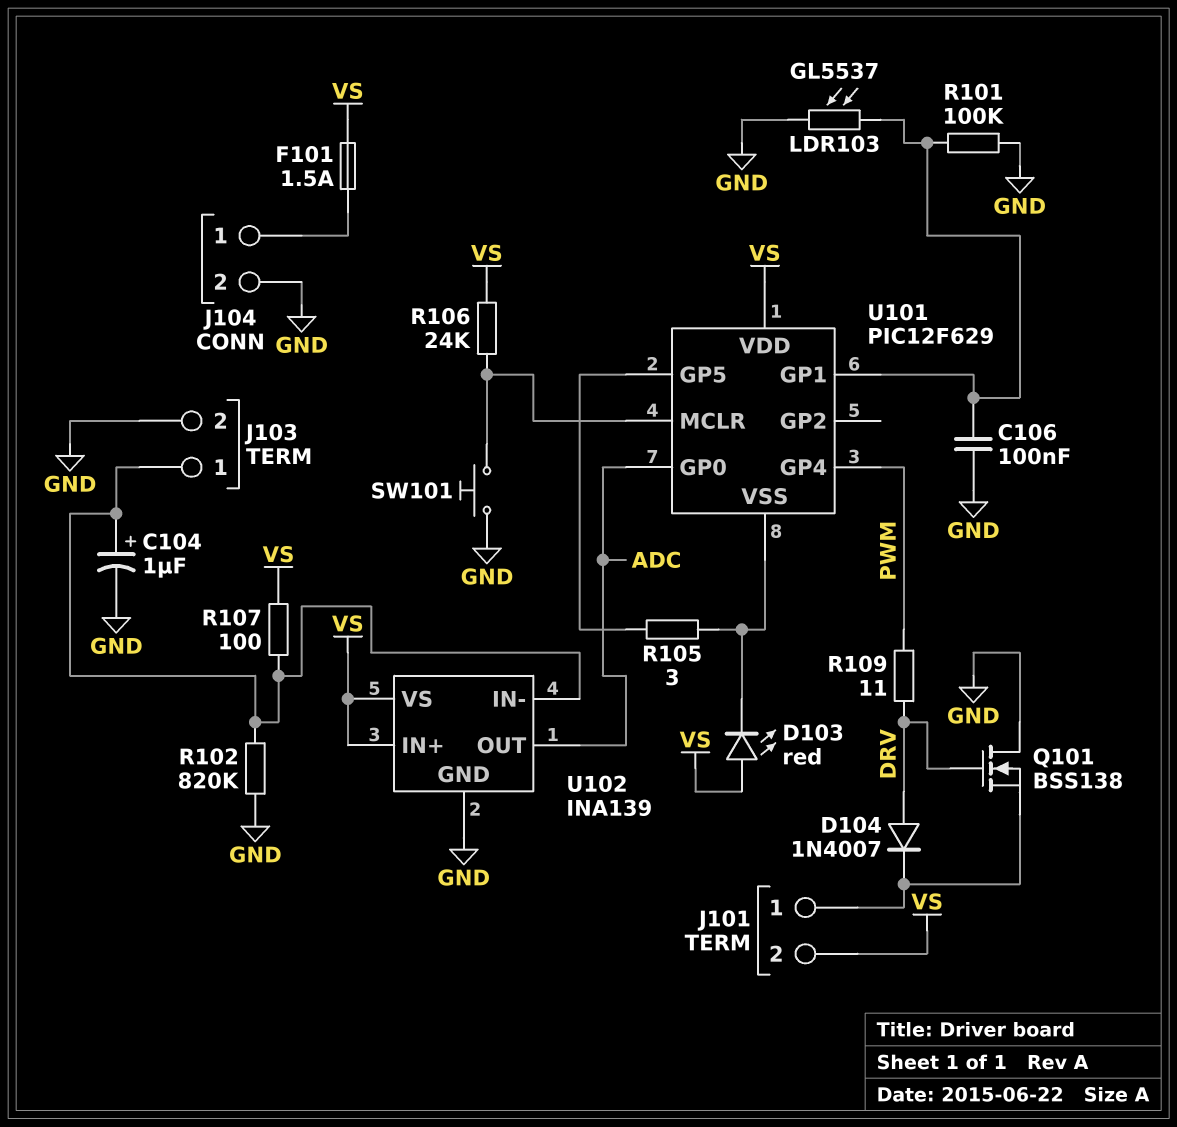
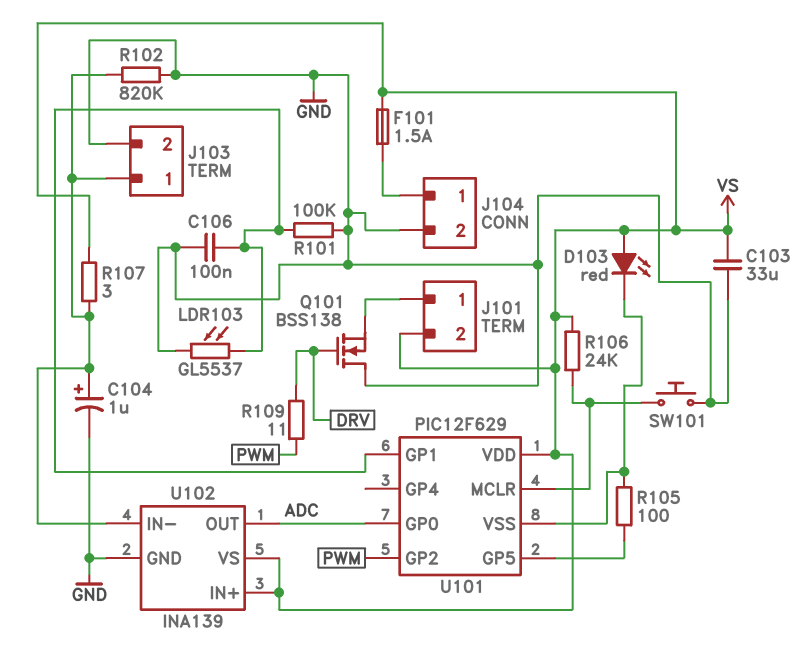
C103: none -> 33uF (GND, VS)
D104: diode 1N4007 (A DRV, K J101/1) -> none
R105: 3 (U101/GP5, U101/VSS) -> 100 (U101/GP5, U101/VSS)
R107: 100 (J103/1, VS) -> 3 (J103/1, VS)
U101 pin GP2: none -> PWM
U101 pin GP4: PWM -> none

